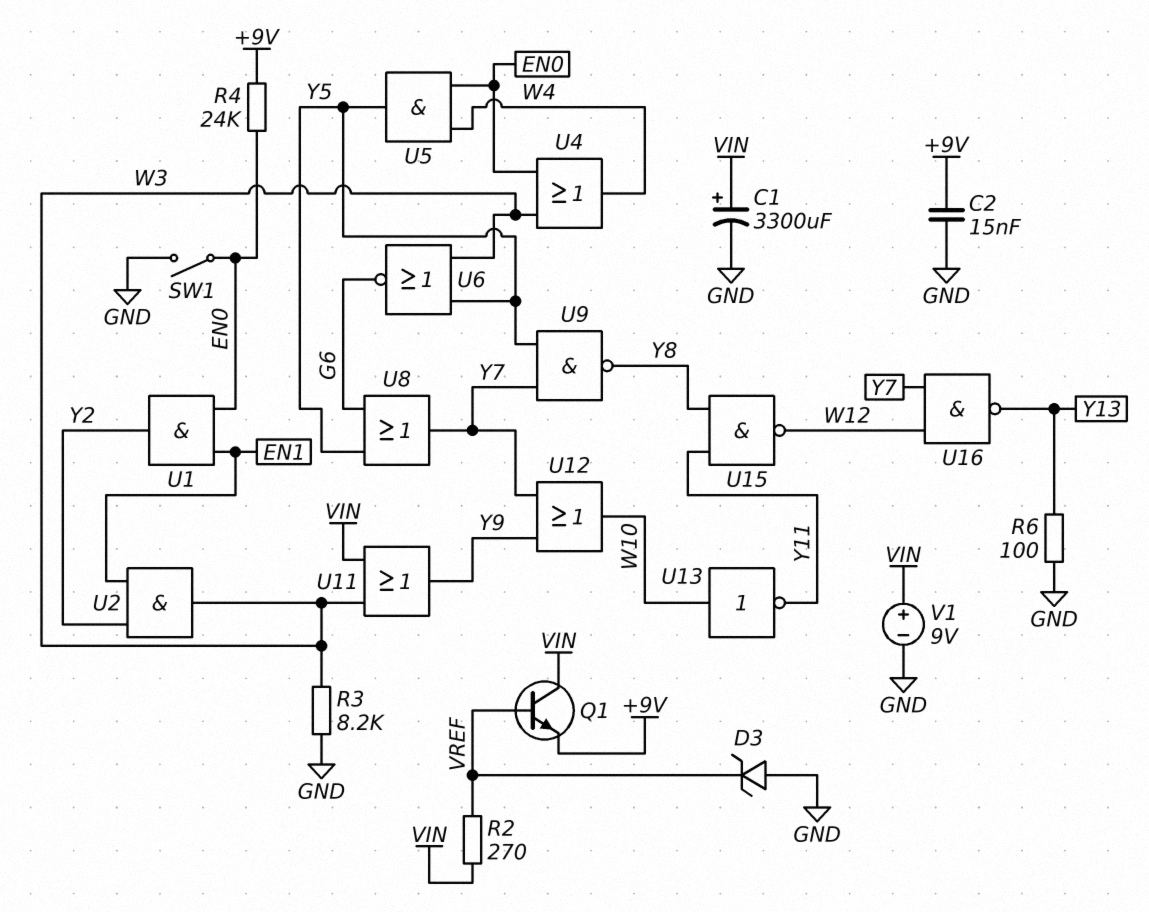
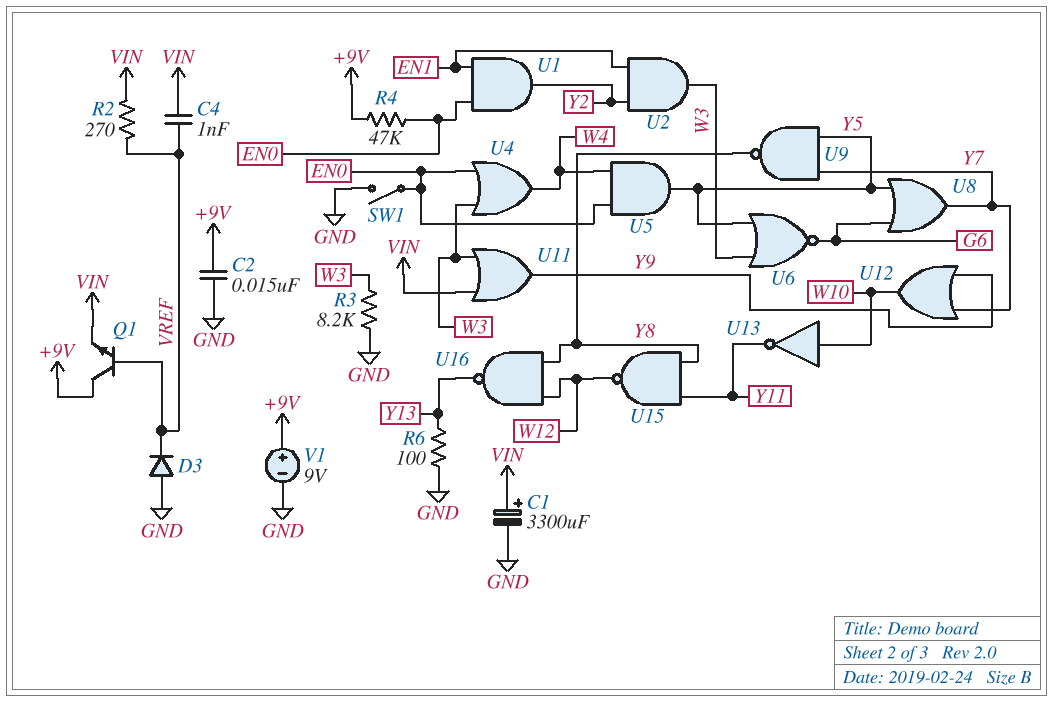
C4: none -> 1nF (VIN, VREF)
D3: zener (A GND, K VREF) -> diode (A GND, K VREF)
Q1: NPN (B VREF, C VIN, E +9V) -> NPN (B VREF, C +9V, E VIN)
R4: 24k (+9V, EN0) -> 47k (+9V, EN0)
U16: NAND (in W12, in Y7, out Y13) -> NAND (in W12, in Y8, out Y13)
V1: 9V (plus VIN, minus GND) -> 9V (plus +9V, minus GND)

